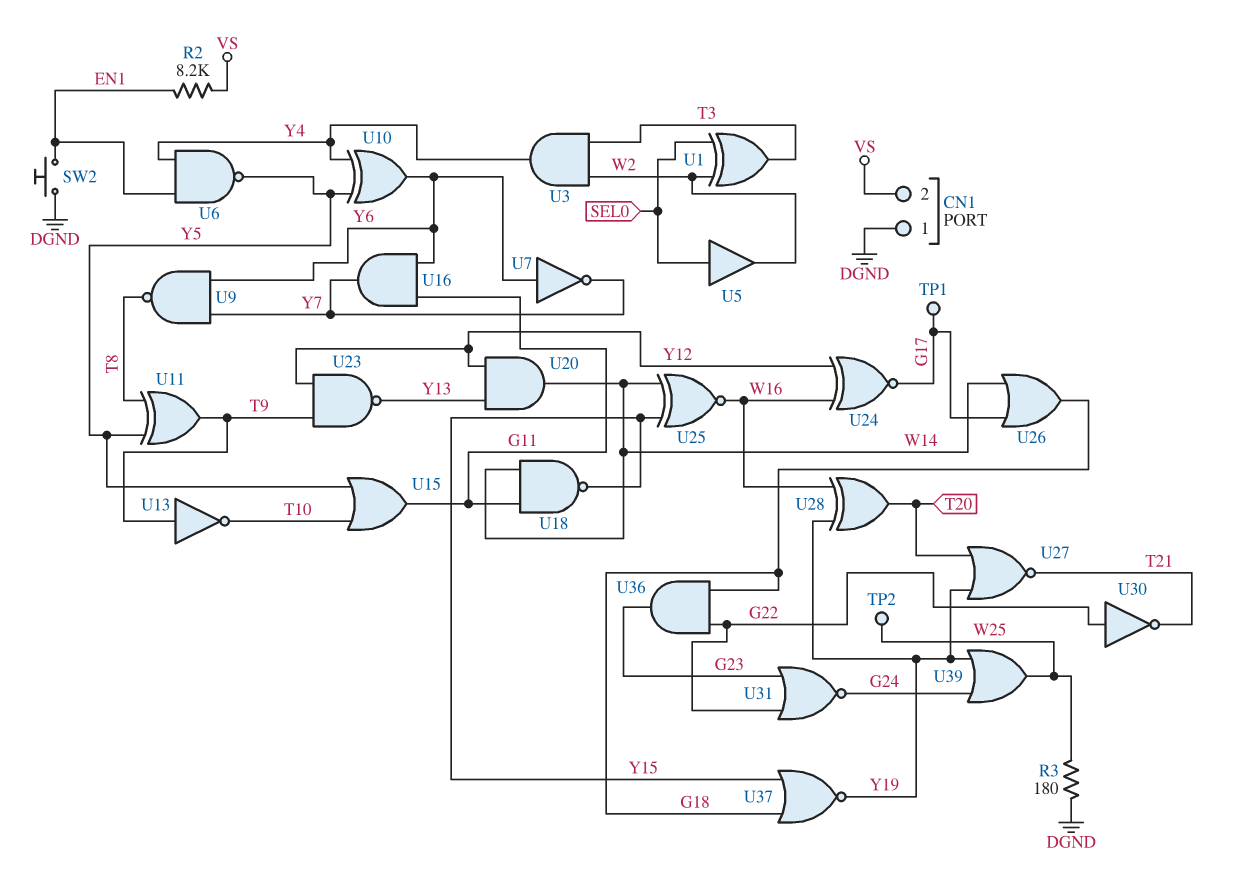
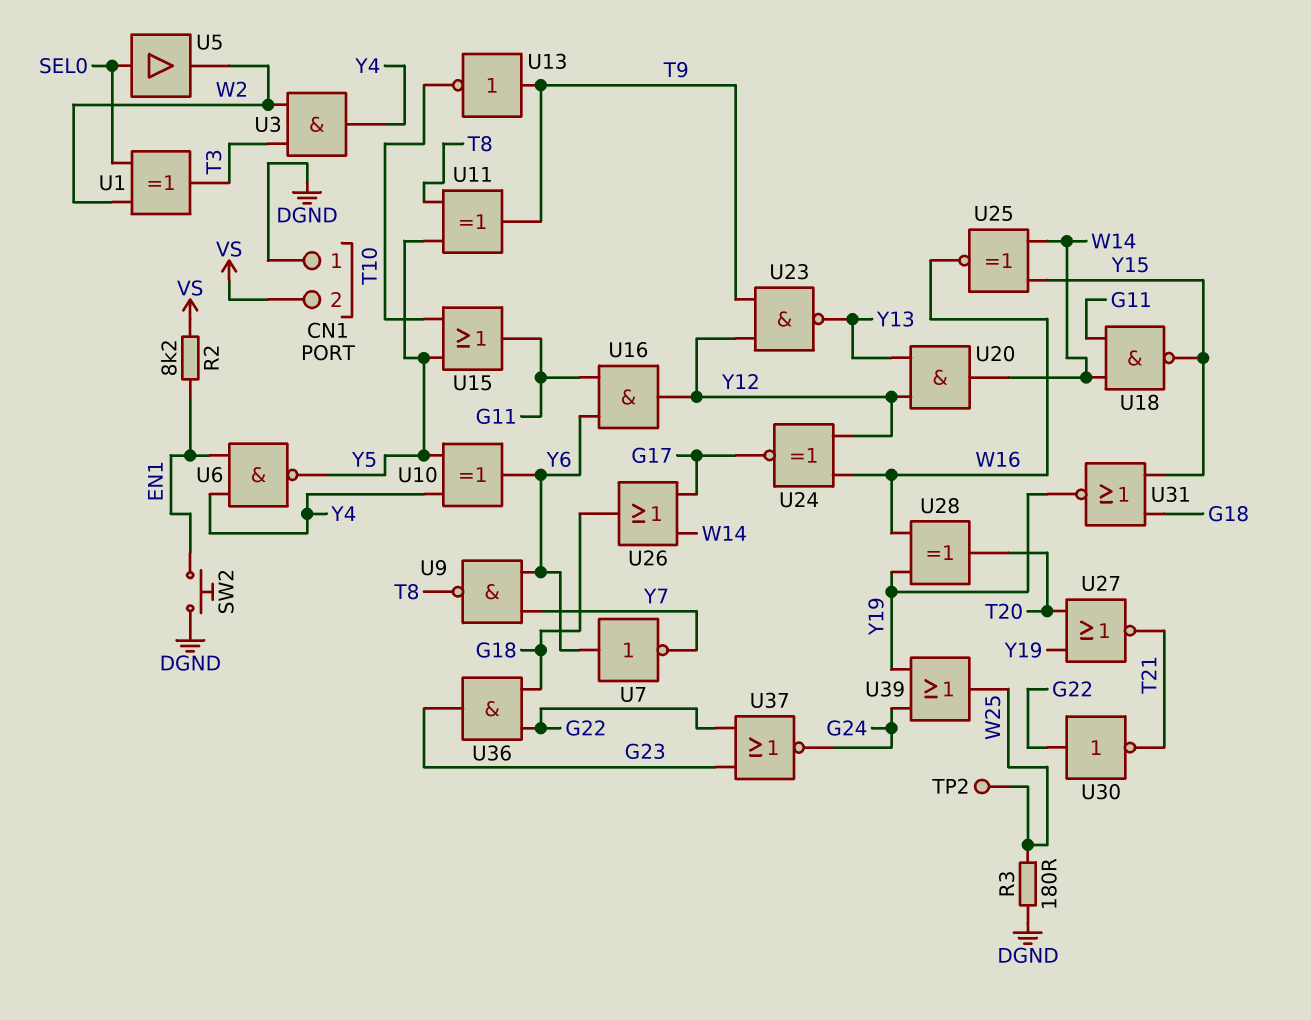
TP1: test point (G17) -> none
U16: AND (in G11, in Y6, out Y7) -> AND (in G11, in Y6, out Y12)
U31: NOR (in G22, in G23, out G24) -> NOR (in G18, in Y15, out Y19)
U37: NOR (in G18, in Y15, out Y19) -> NOR (in G22, in G23, out G24)

